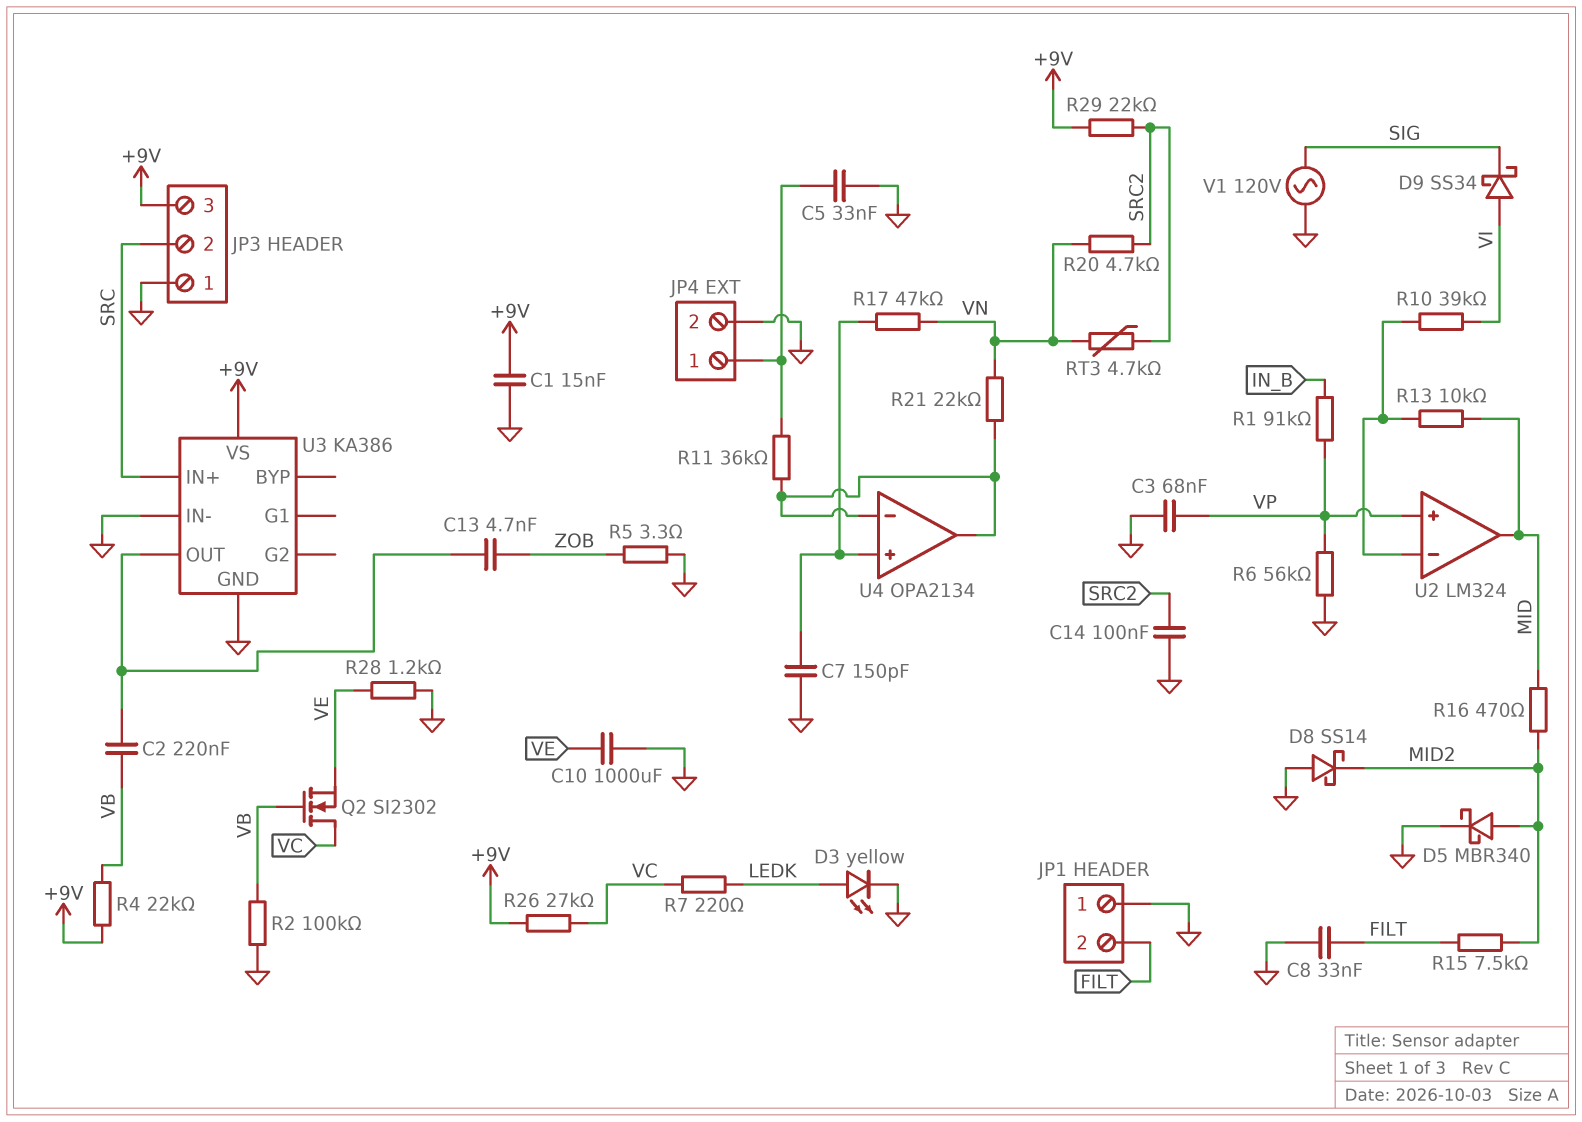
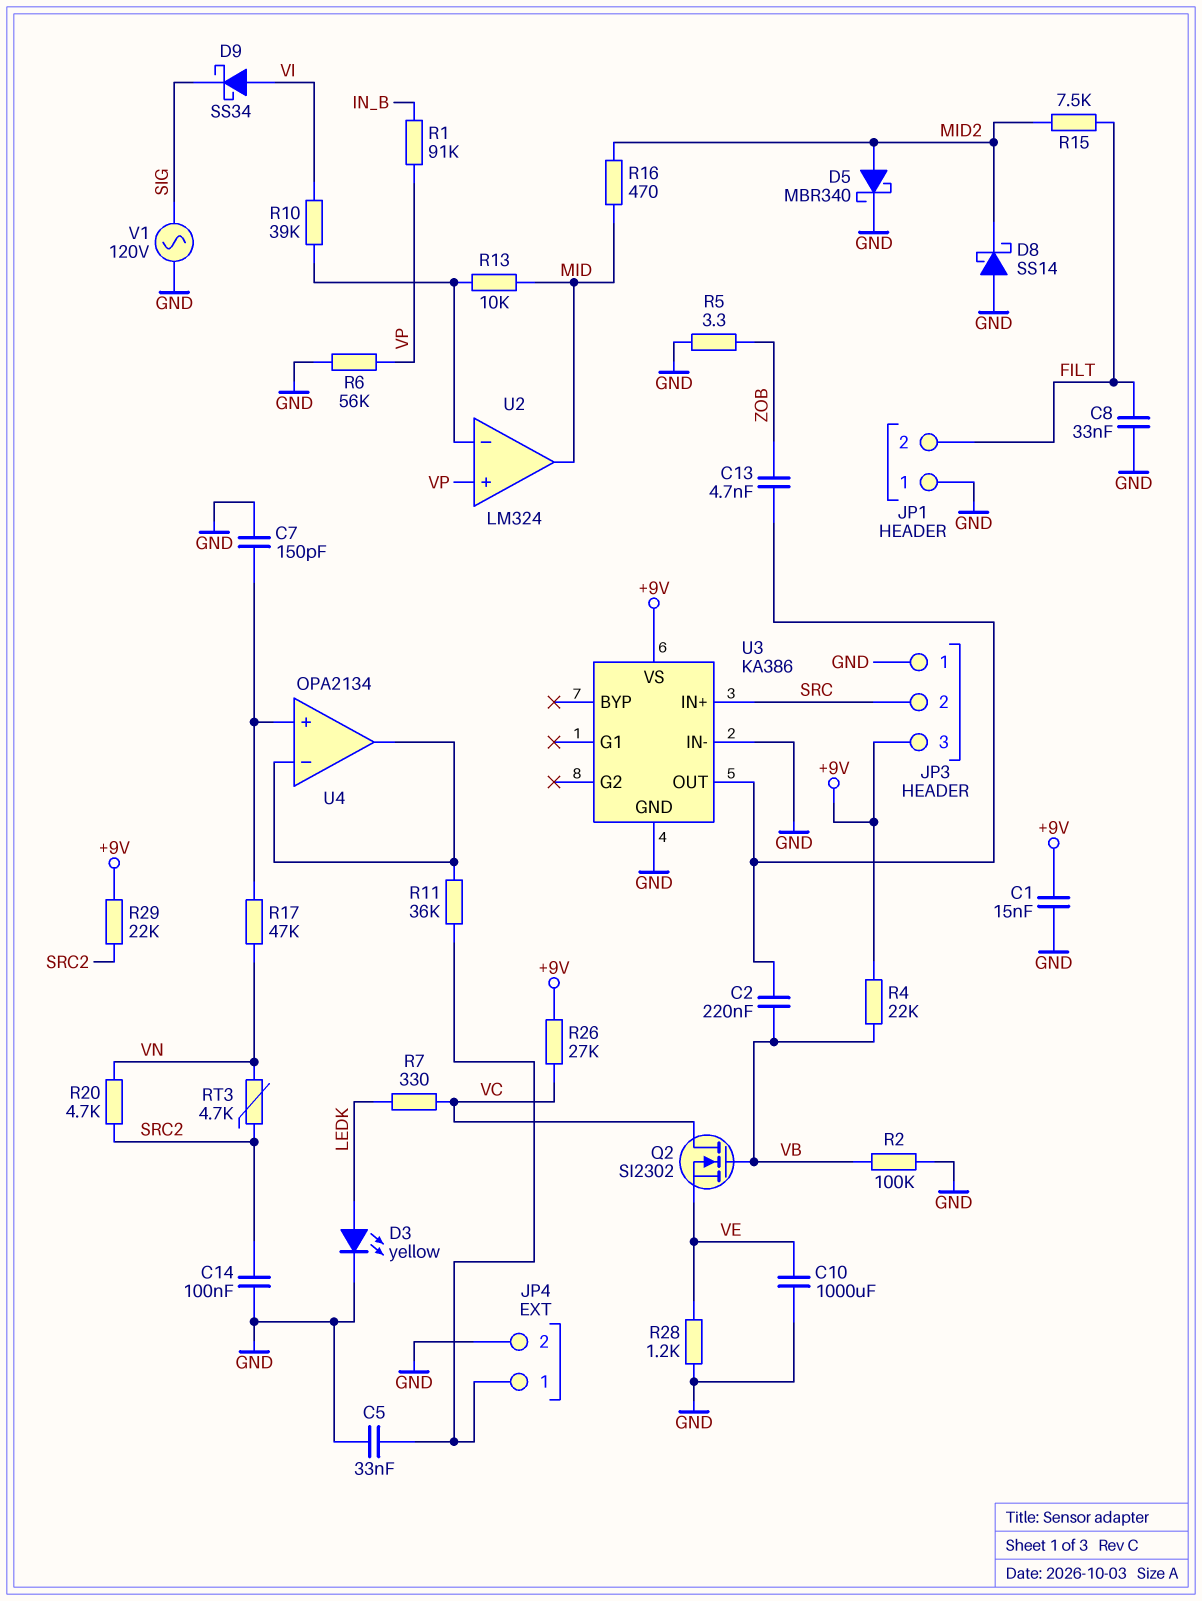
C3: 68nF (GND, VP) -> none
R7: 220 (LEDK, VC) -> 330 (LEDK, VC)
R21: 22k (U4/in-, VN) -> none

